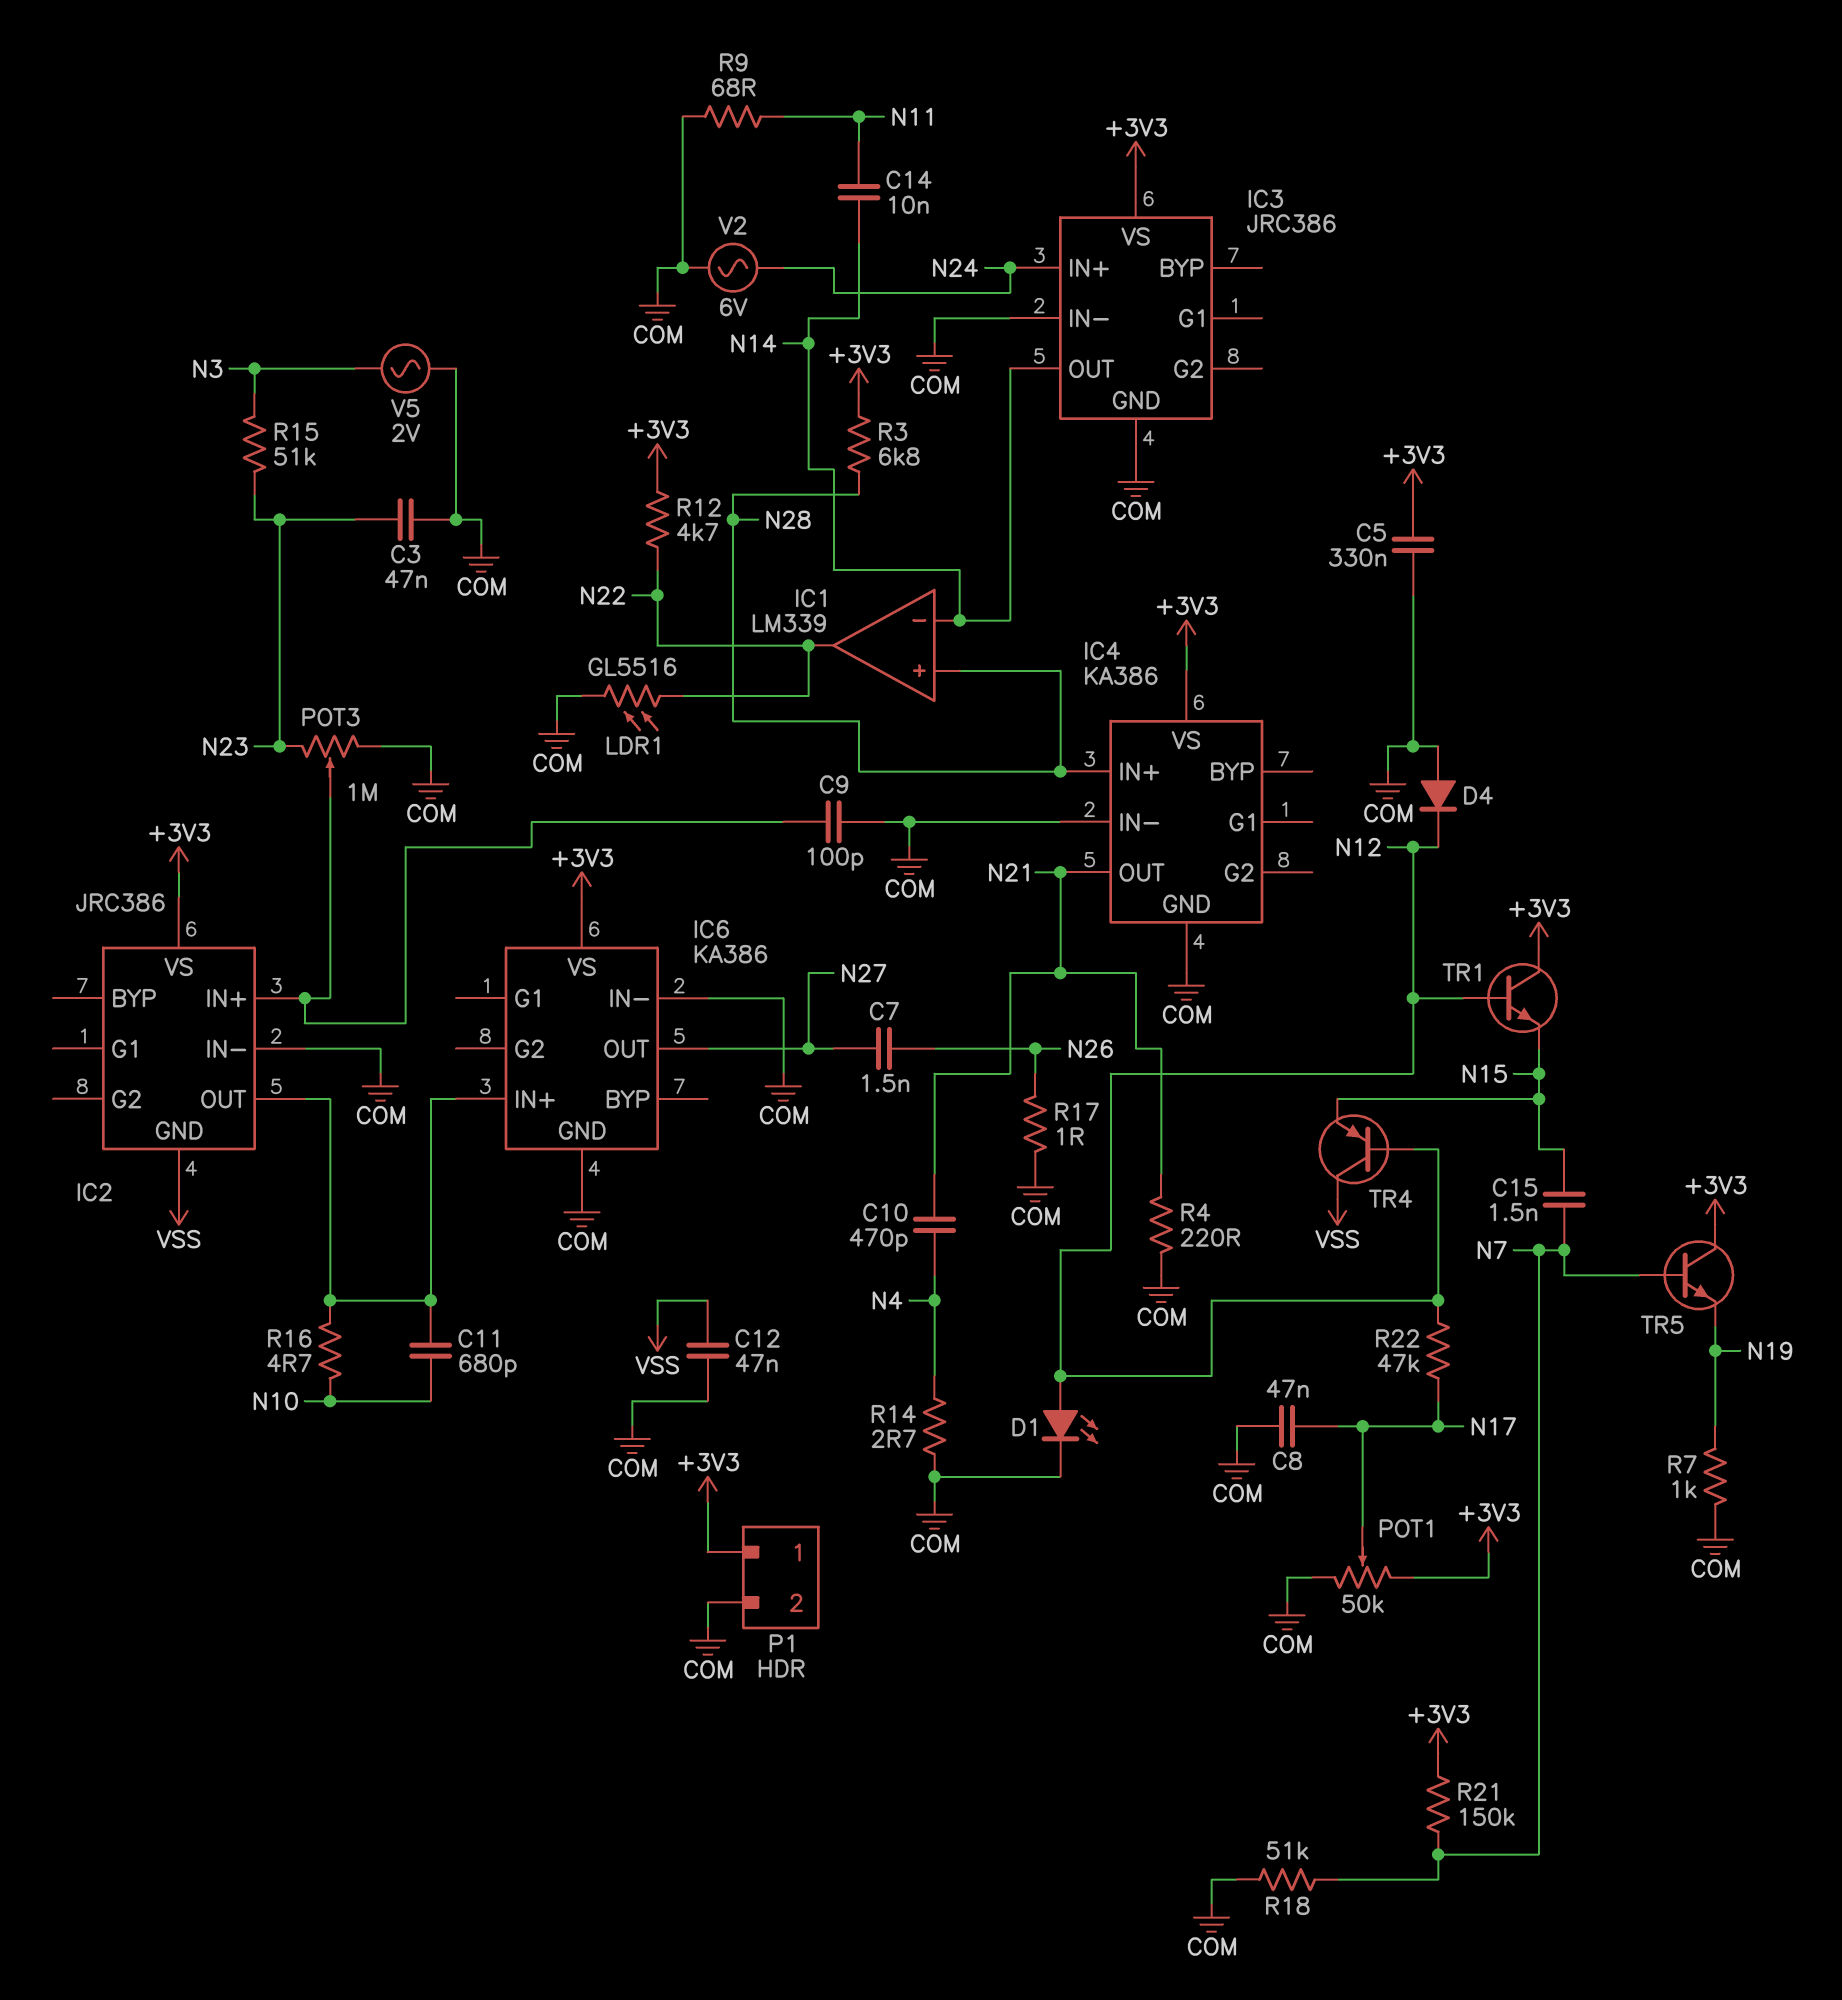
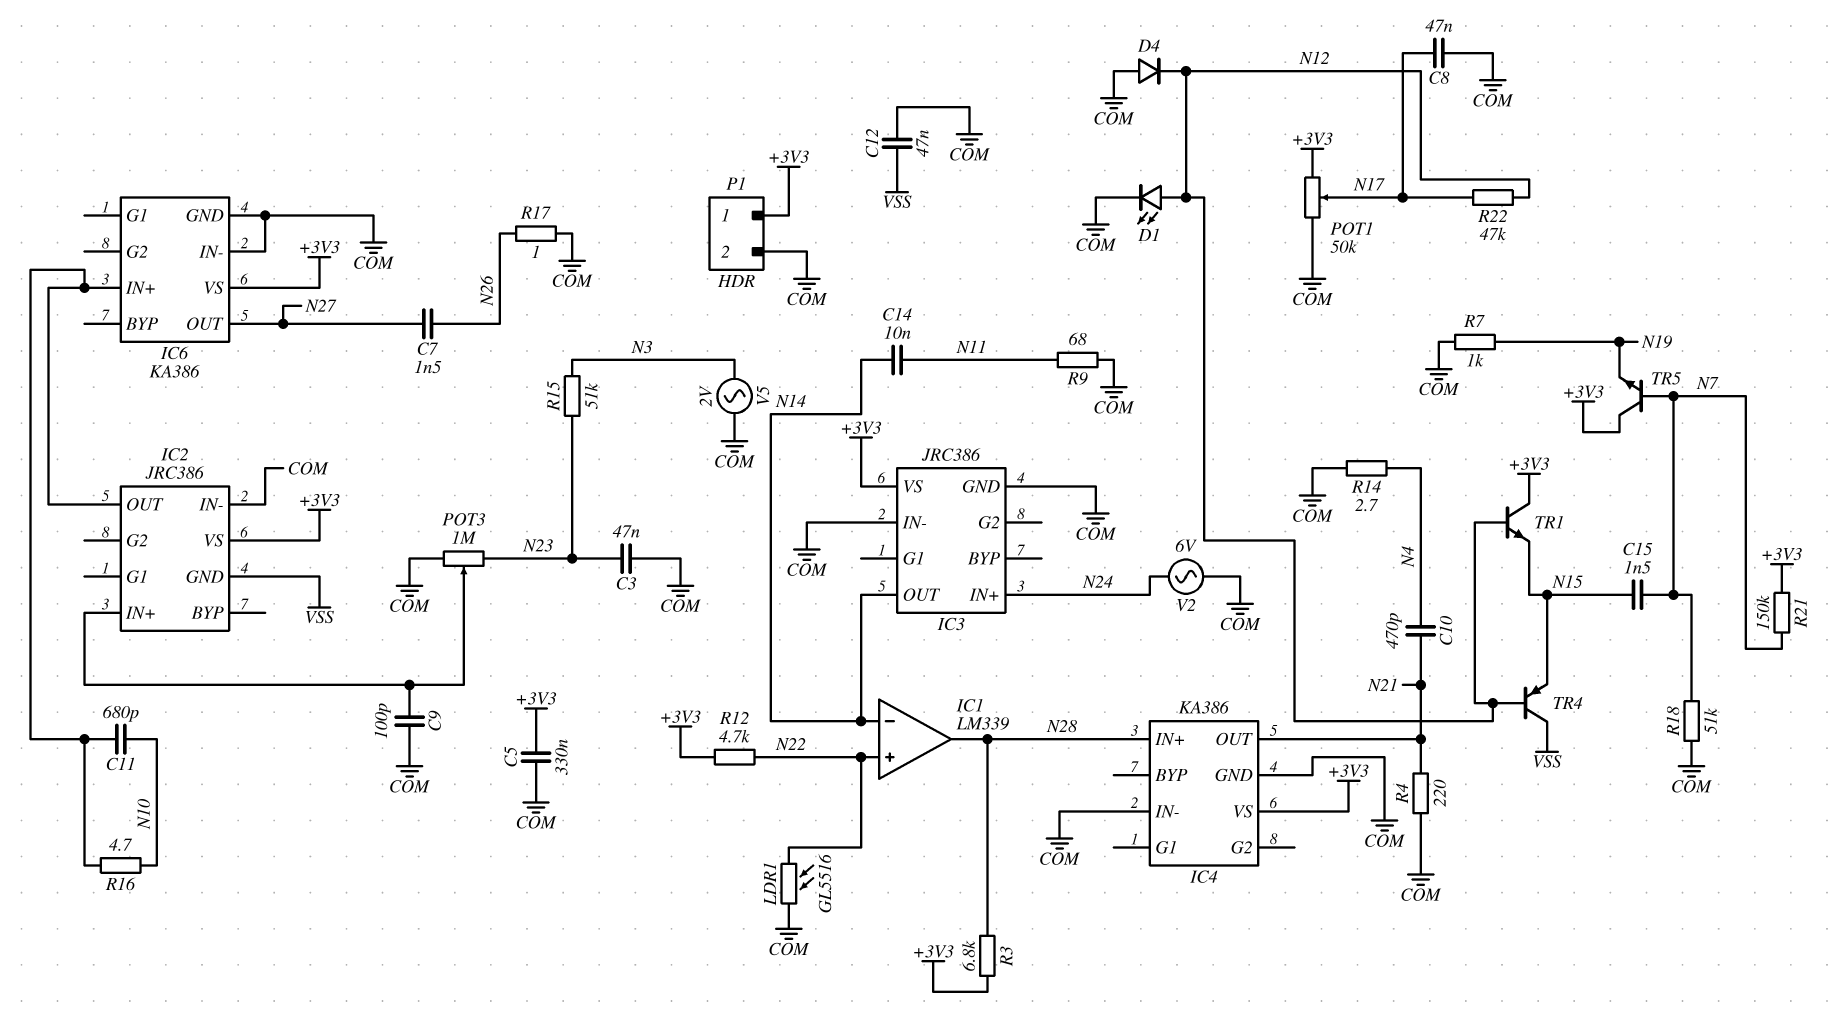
IC1 pin in+: N28 -> N22
IC1 pin out: N22 -> N28

